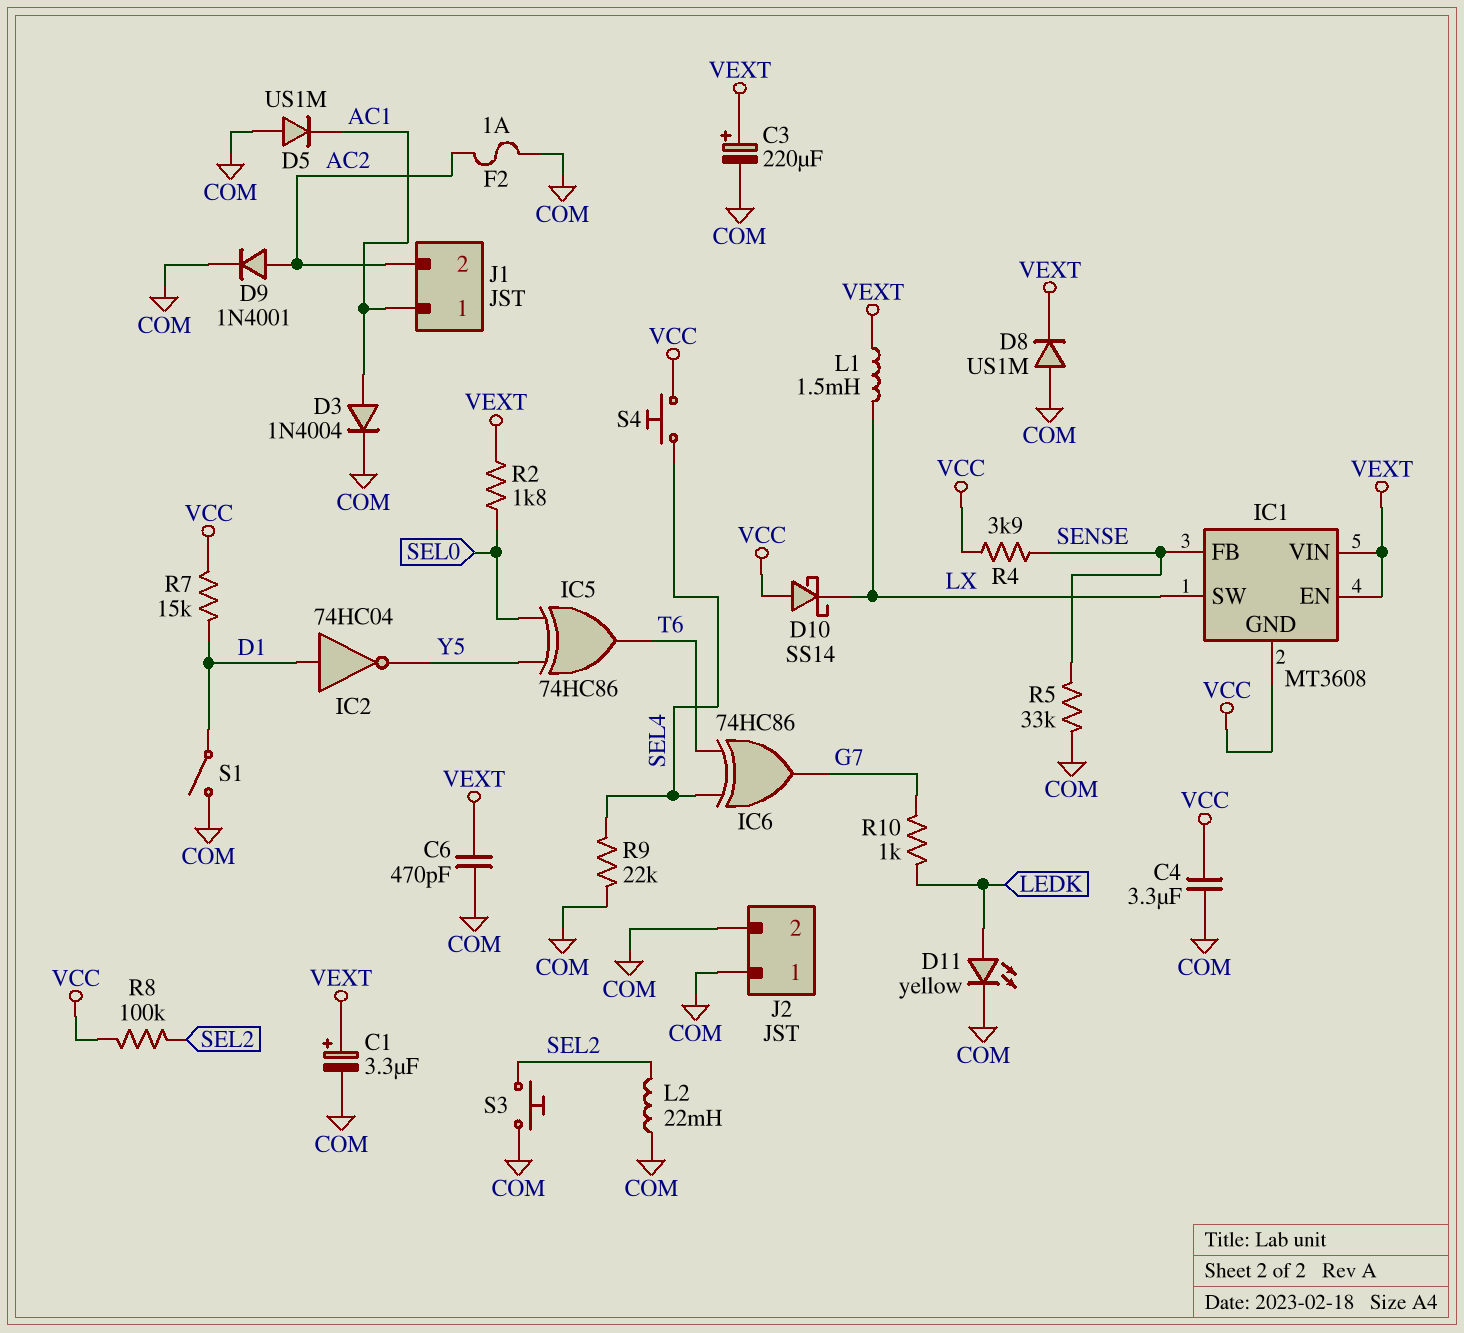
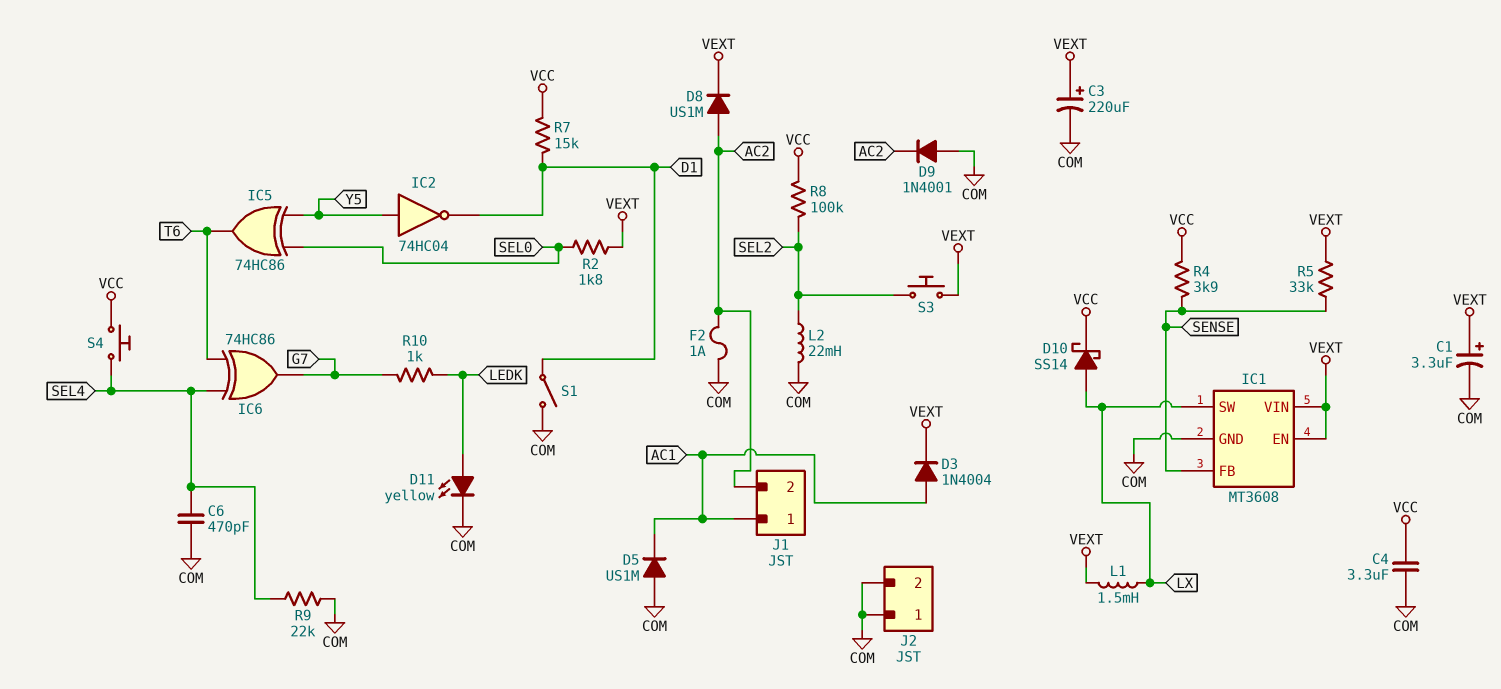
C6: 470pF (COM, VEXT) -> 470pF (COM, SEL4)
D3: diode 1N4004 (A AC1, K COM) -> diode 1N4004 (A AC1, K VEXT)
D8: diode US1M (A COM, K VEXT) -> diode US1M (A AC2, K VEXT)
D9: diode 1N4001 (A AC2, K COM) -> diode 1N4001 (A COM, K AC2)
D10: schottky SS14 (A VCC, K LX) -> schottky SS14 (A LX, K VCC)
IC1 pin GND: VCC -> COM
IC2: NOT 74HC04 (in D1, out Y5) -> NOT 74HC04 (in Y5, out D1)
R5: 33k (COM, SENSE) -> 33k (SENSE, VEXT)
S3: button (COM, SEL2) -> button (SEL2, VEXT)

